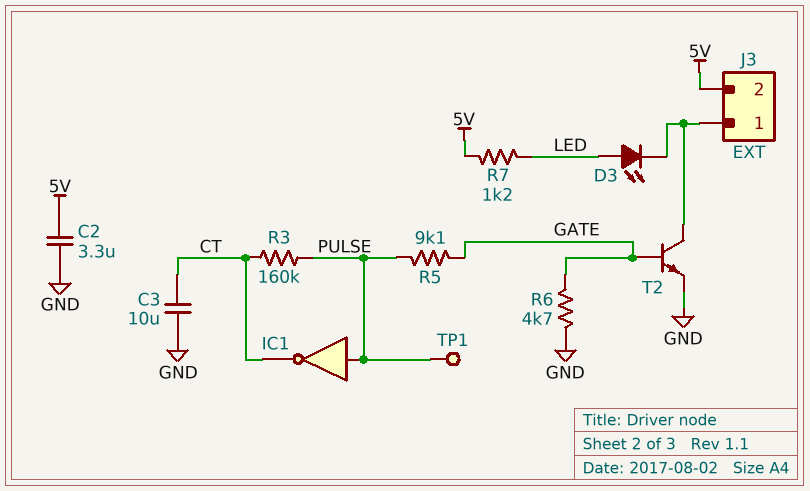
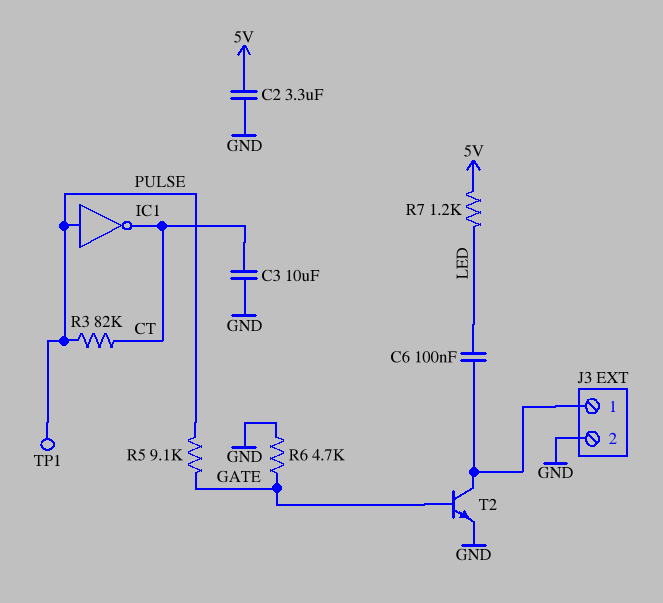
C6: none -> 100nF (J3/1, LED)
D3: LED (A LED, K J3/1) -> none
J3 pin 2: 5V -> GND
R3: 160k (CT, PULSE) -> 82k (CT, PULSE)

